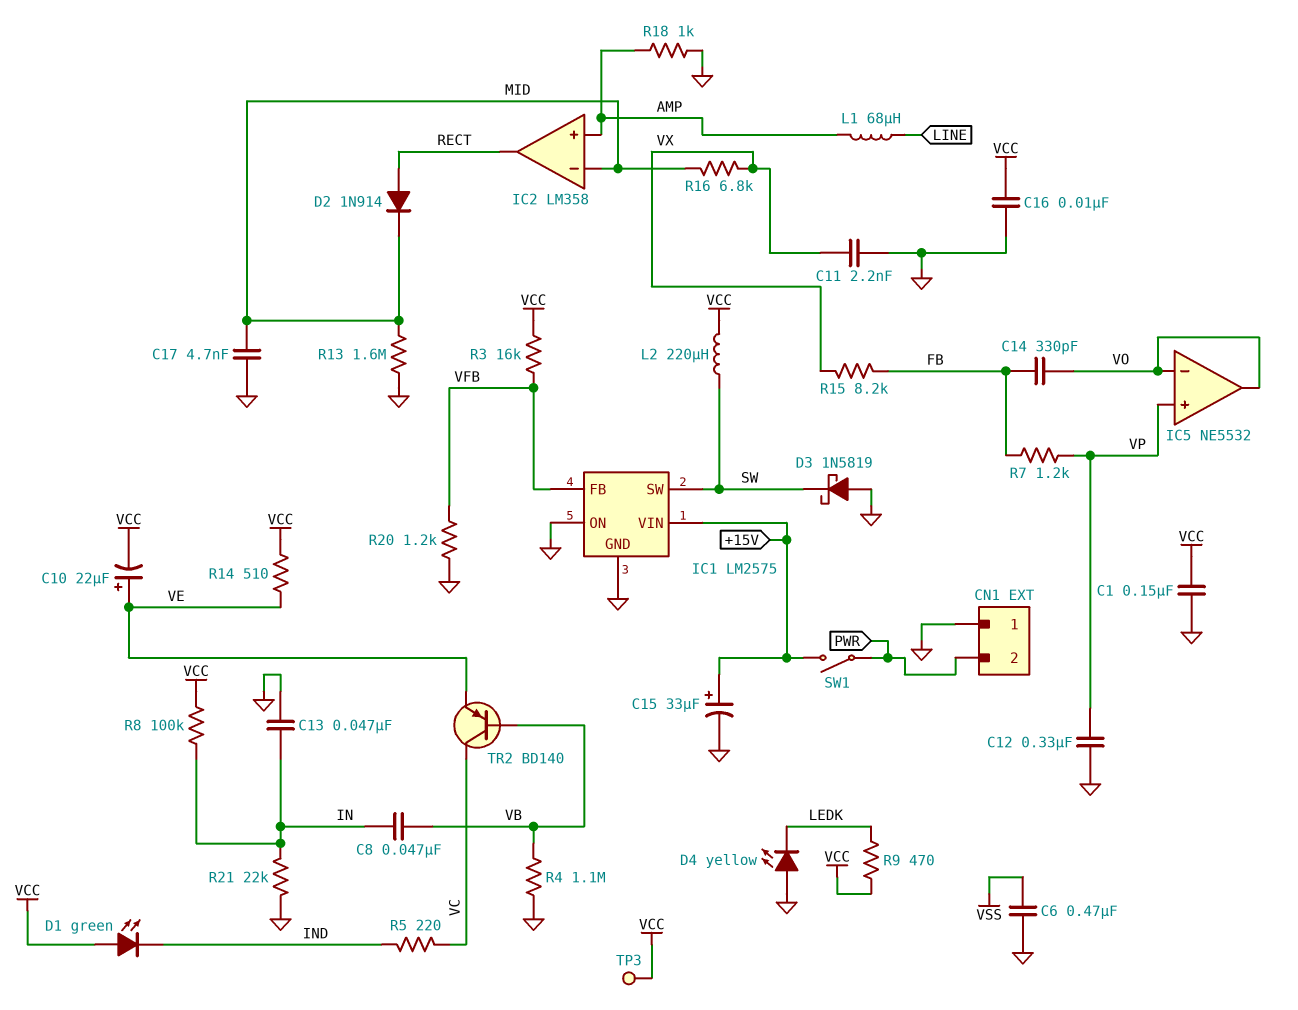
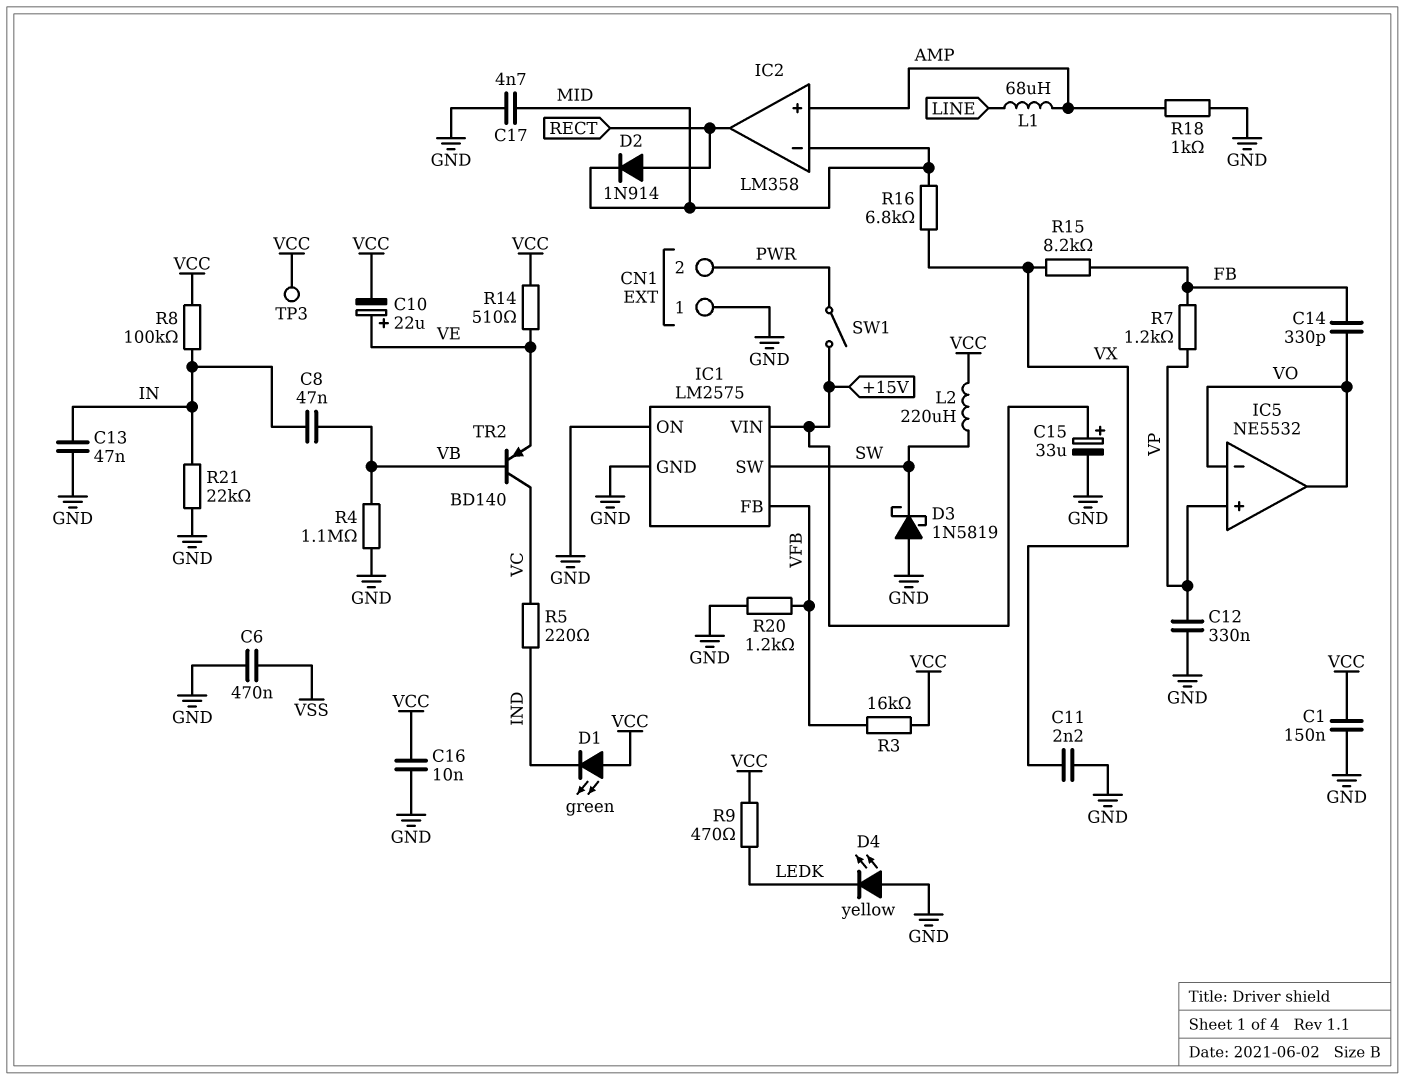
R13: 1.6M (GND, MID) -> none

